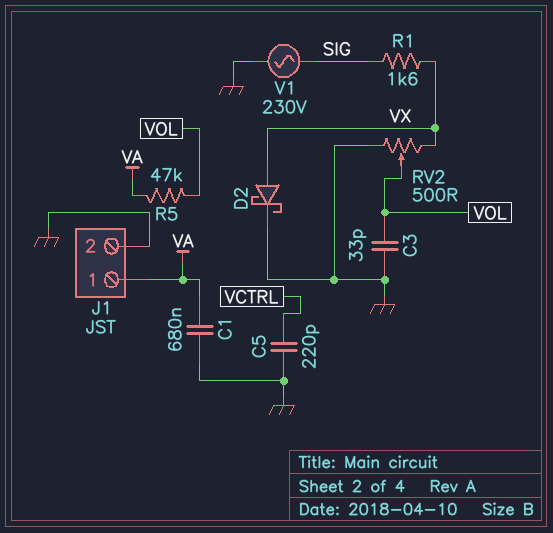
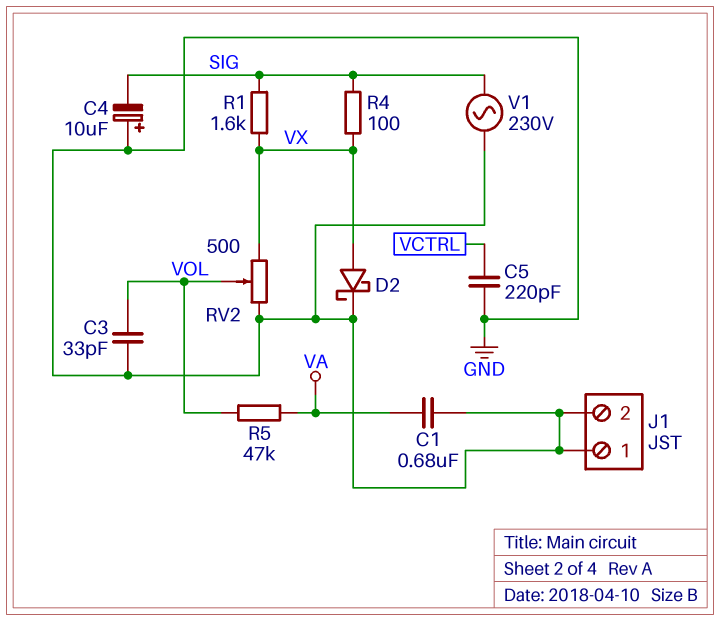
C4: none -> 10uF (plus GND, minus SIG)
J1 pin 1: VA -> GND
R4: none -> 100 (SIG, VX)

